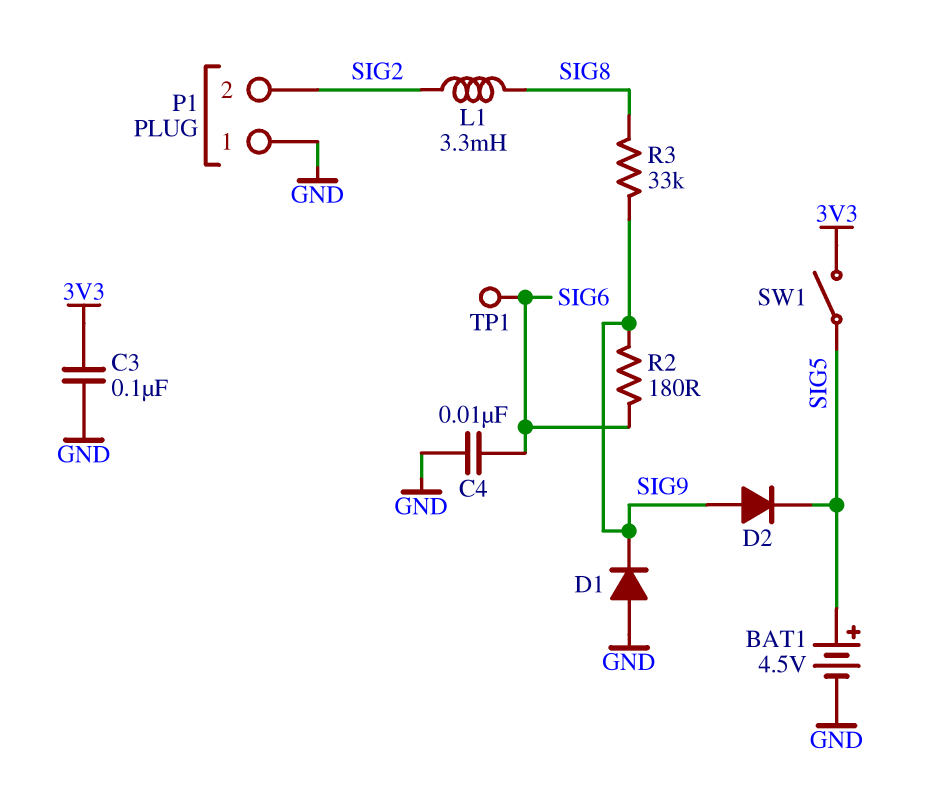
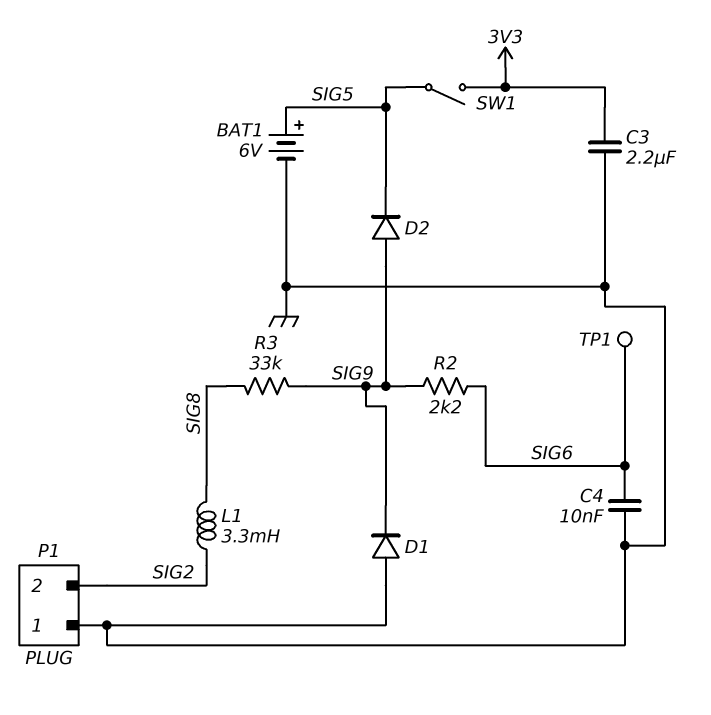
BAT1: 4.5V (plus SIG5, minus GND) -> 6V (plus SIG5, minus GND)
C3: 100nF (3V3, GND) -> 2.2uF (3V3, GND)
R2: 180 (SIG6, SIG9) -> 2.2k (SIG6, SIG9)

